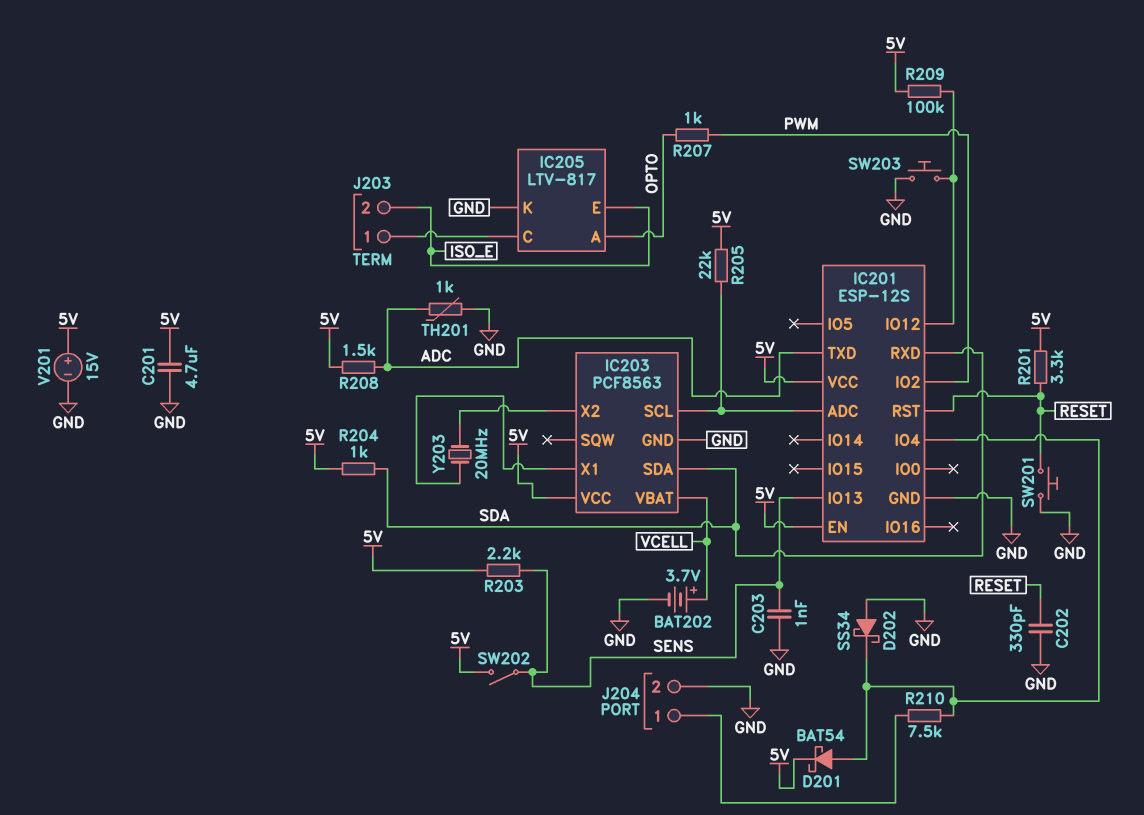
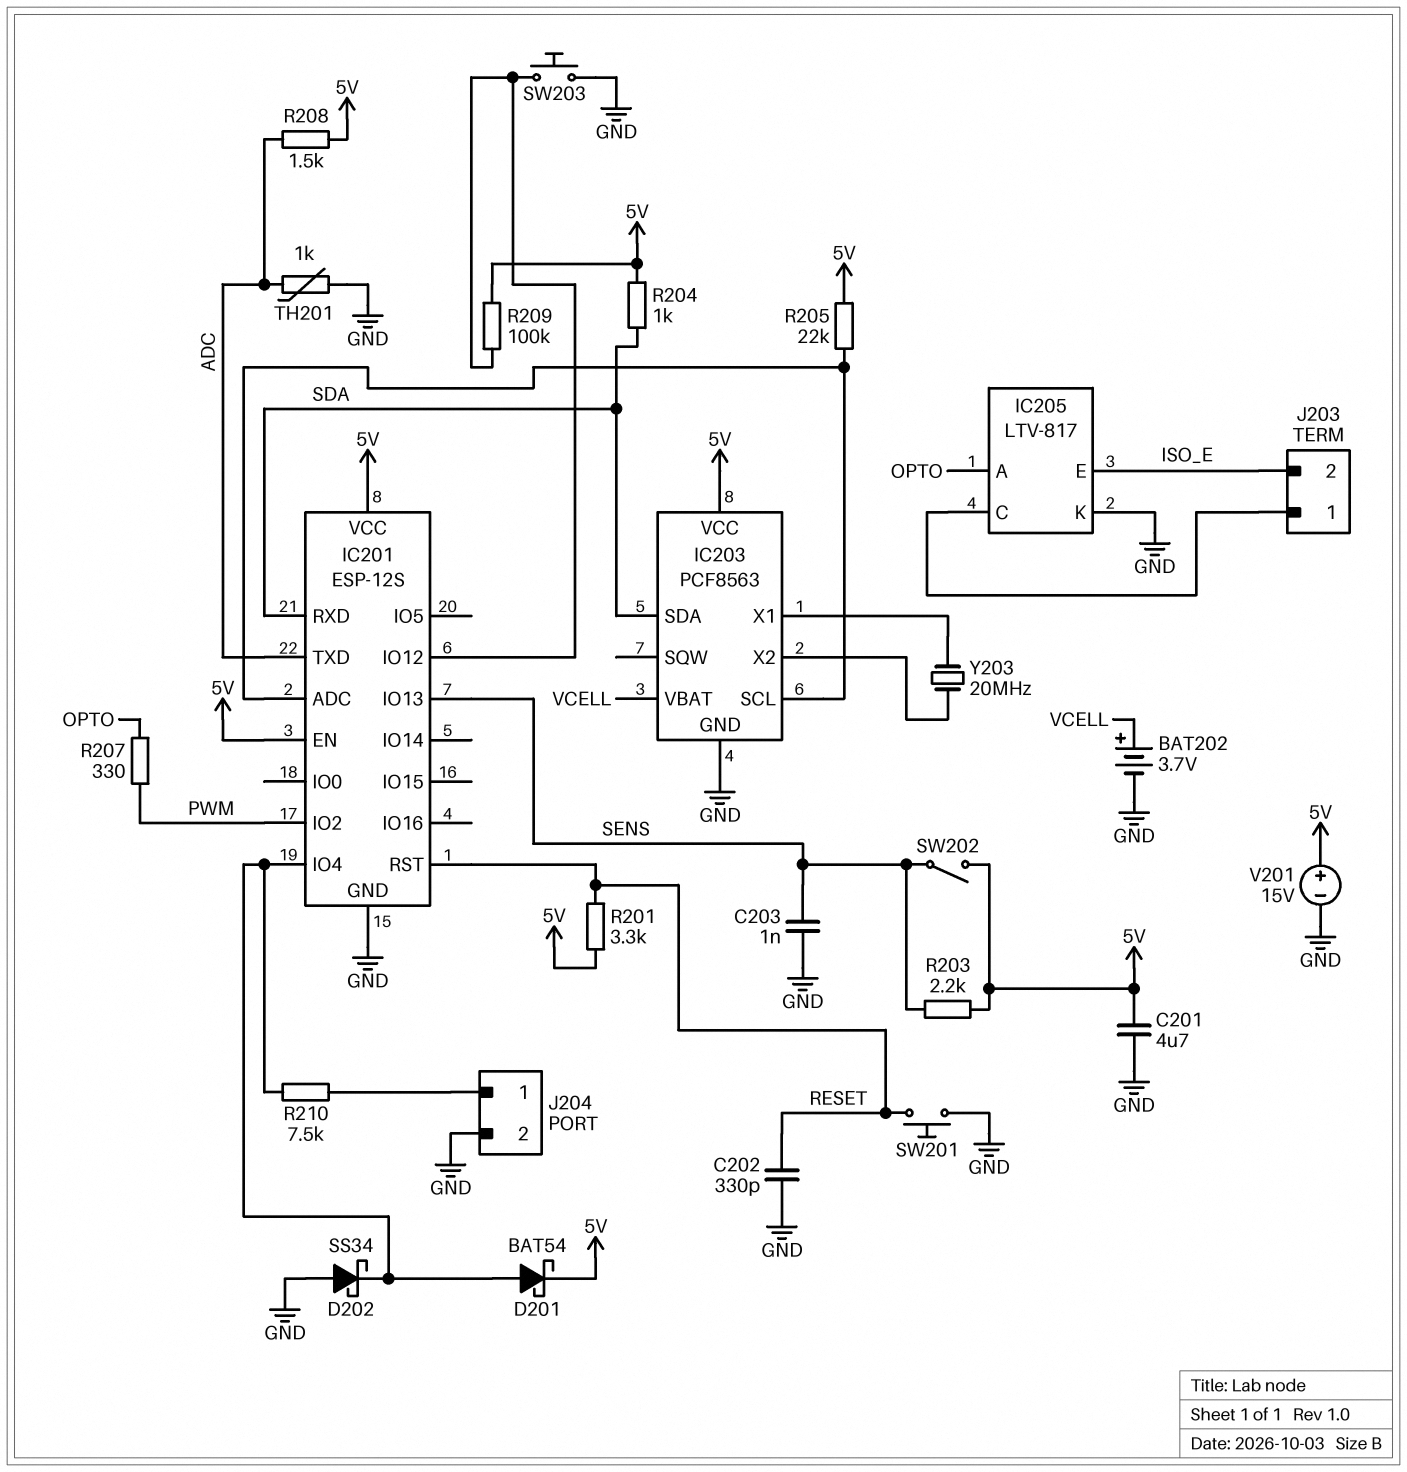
R207: 1k (OPTO, PWM) -> 330 (OPTO, PWM)

